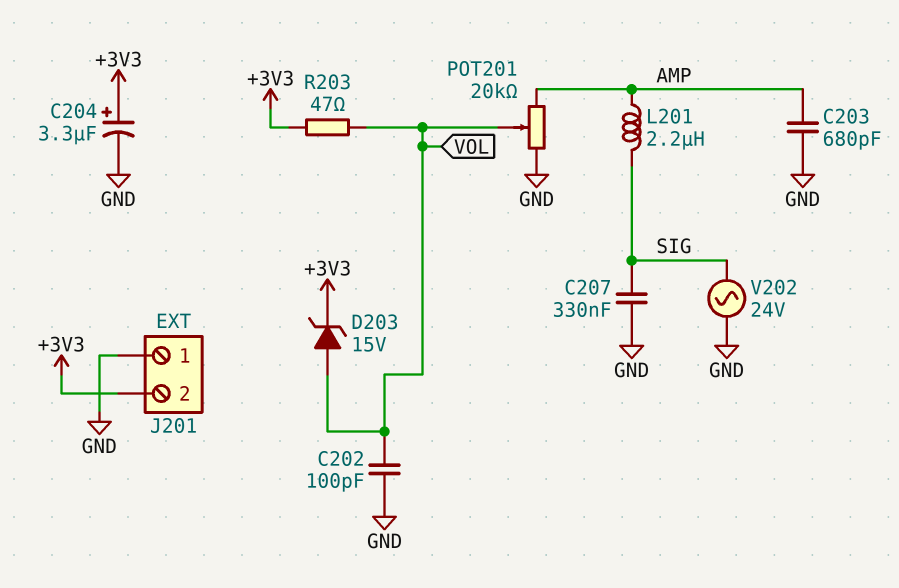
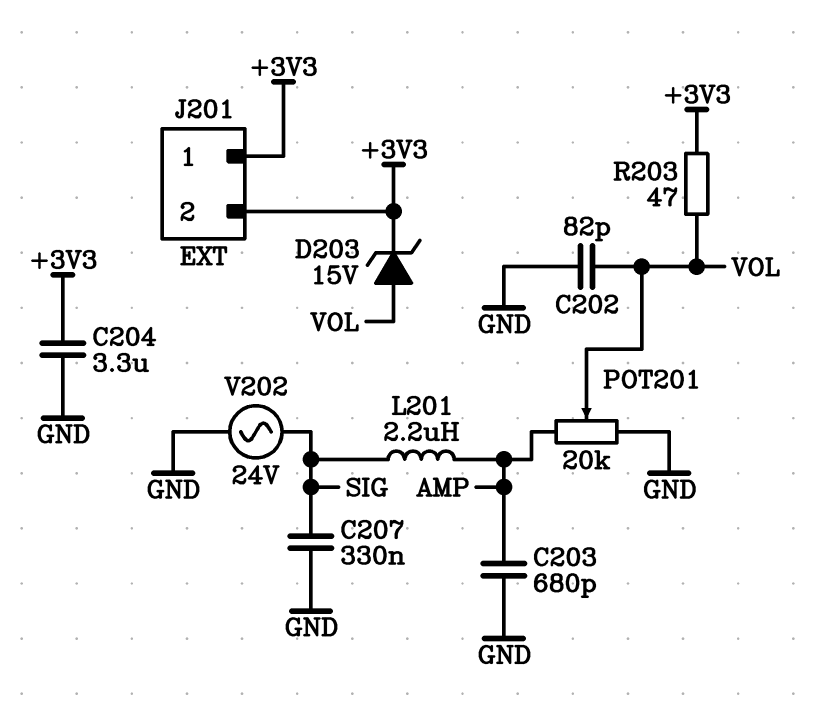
C202: 100pF (GND, VOL) -> 82pF (GND, VOL)
C204: 3.3uF (plus +3V3, minus GND) -> 3.3uF (+3V3, GND)
J201 pin 1: GND -> +3V3

